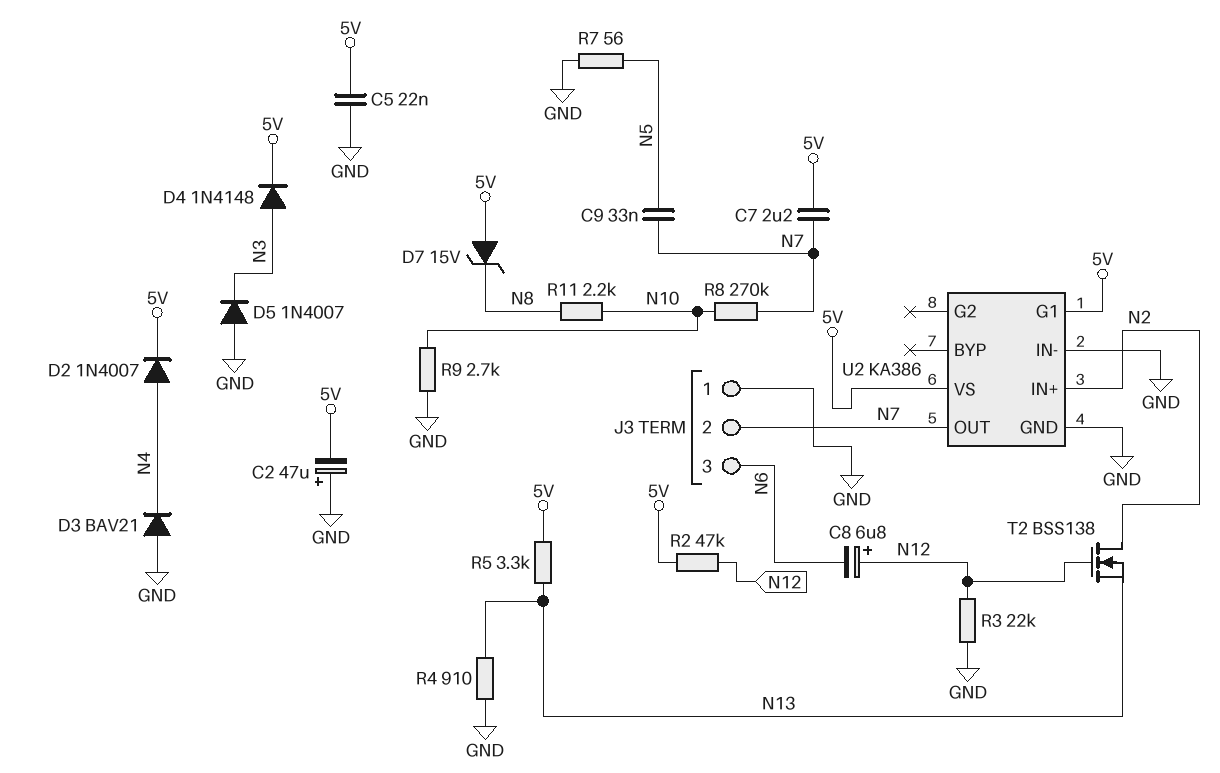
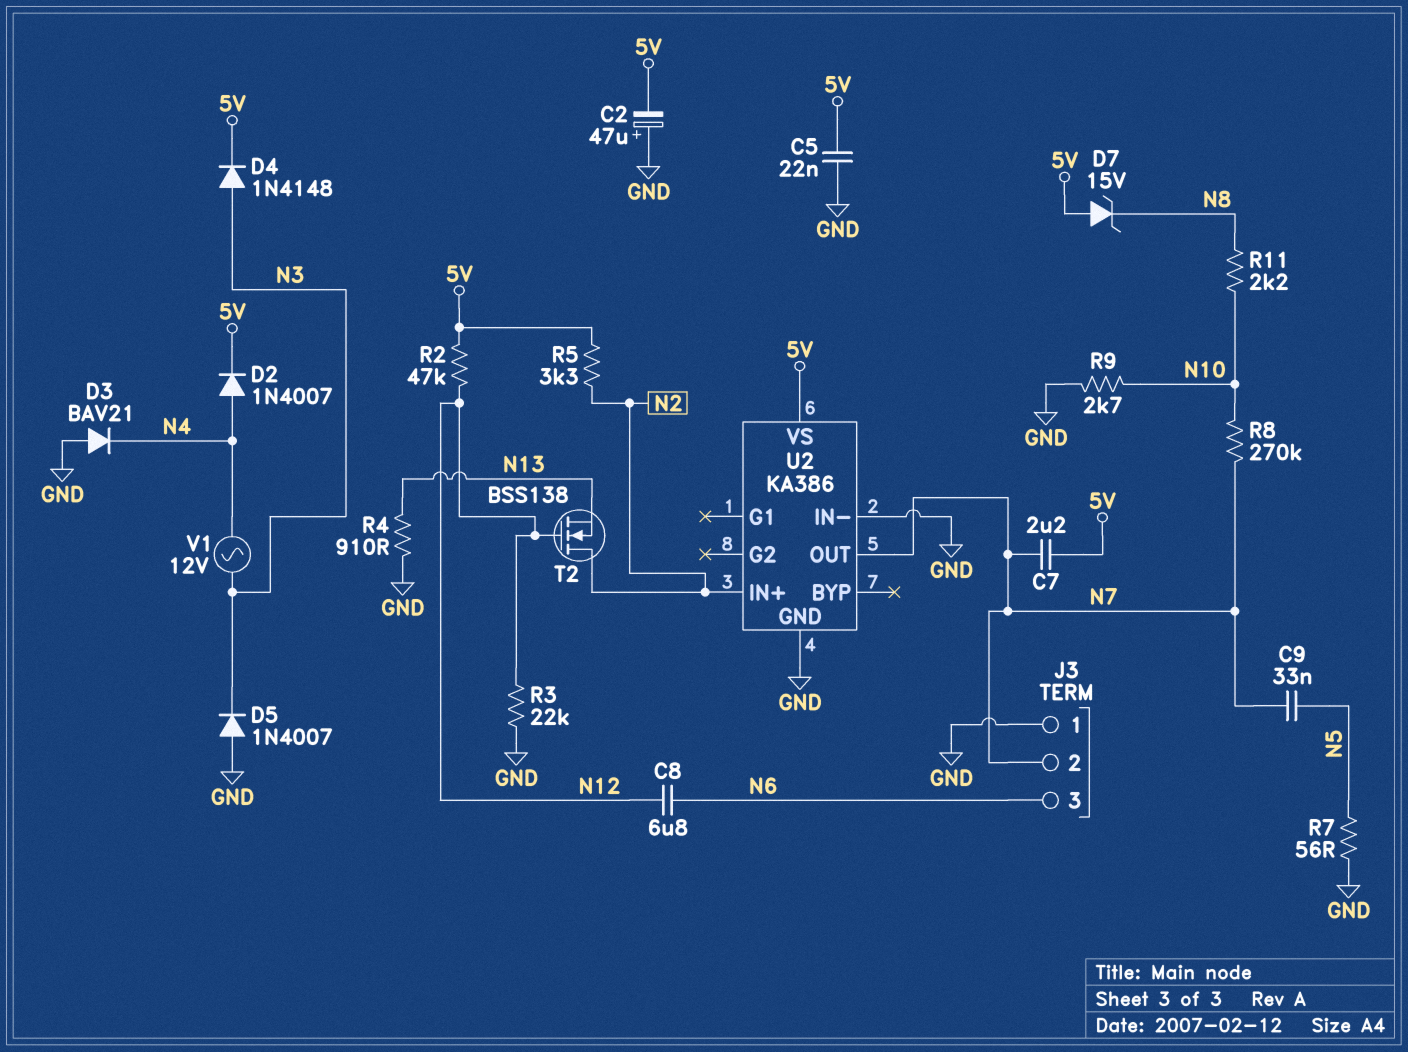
C8: 6.8uF (plus N12, minus N6) -> 6.8uF (N6, N12)
R5: 3.3k (5V, N13) -> 3.3k (5V, N2)
U2 pin G1: 5V -> none
V1: none -> AC 12V (N3, N4)

